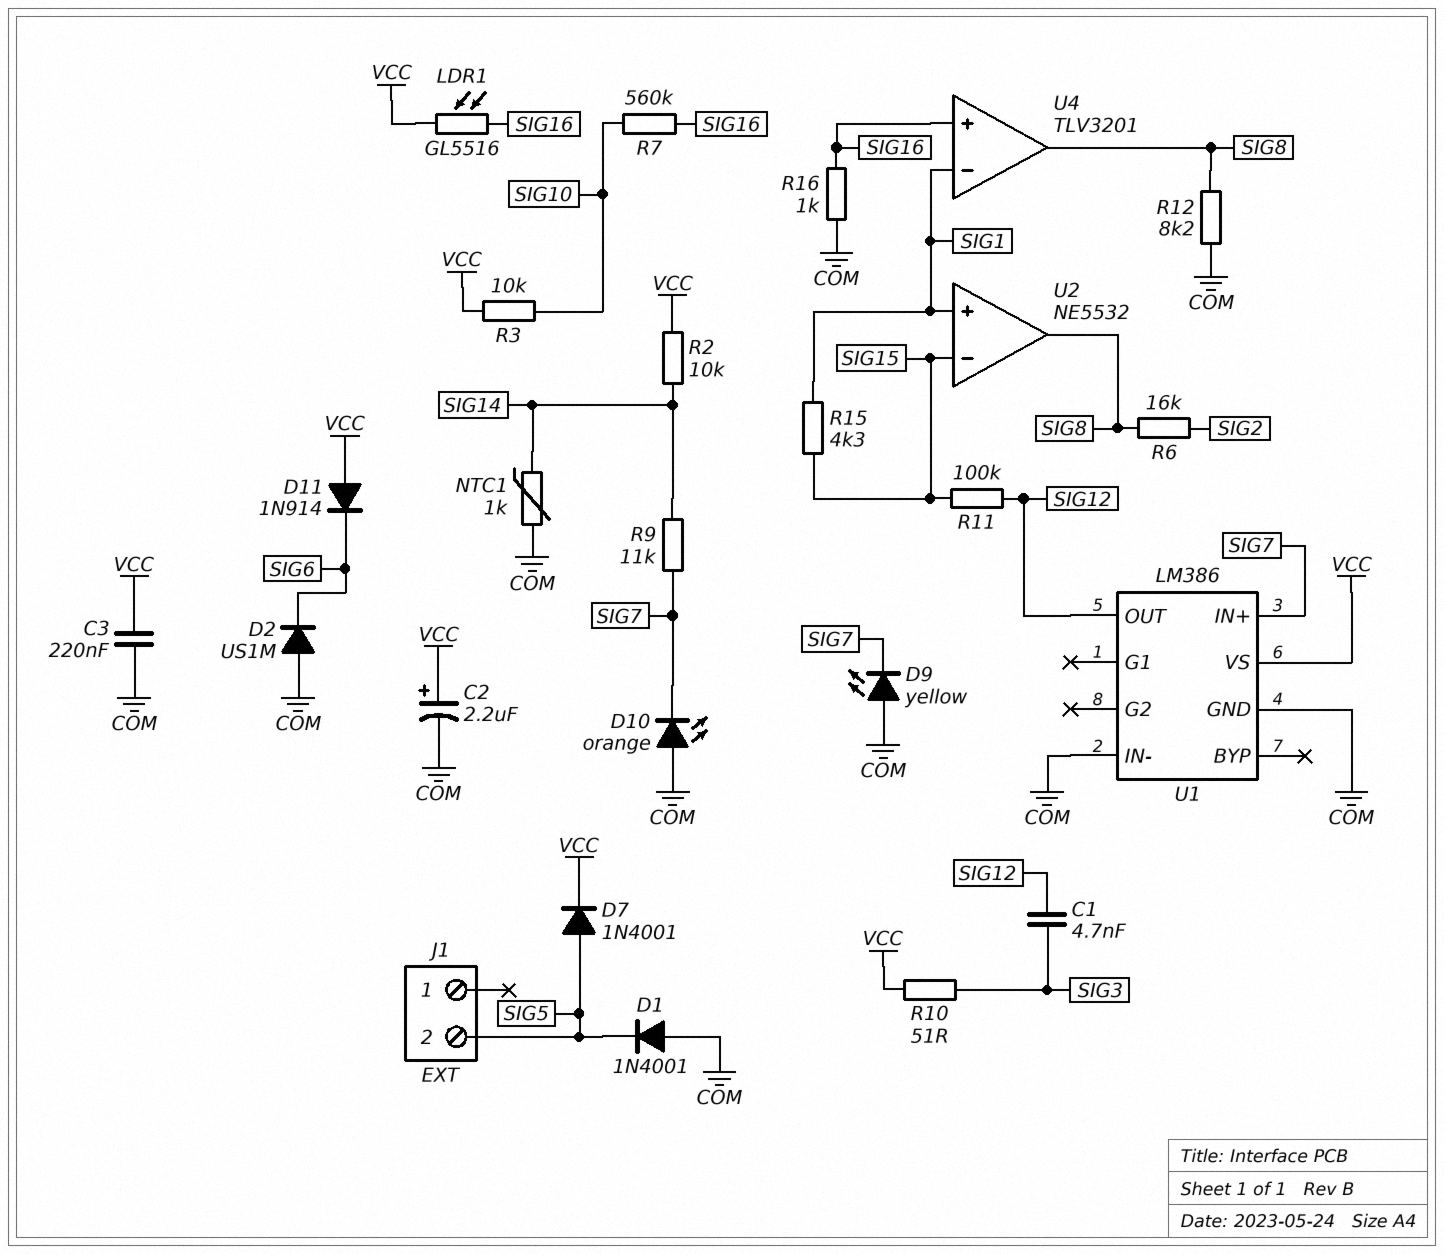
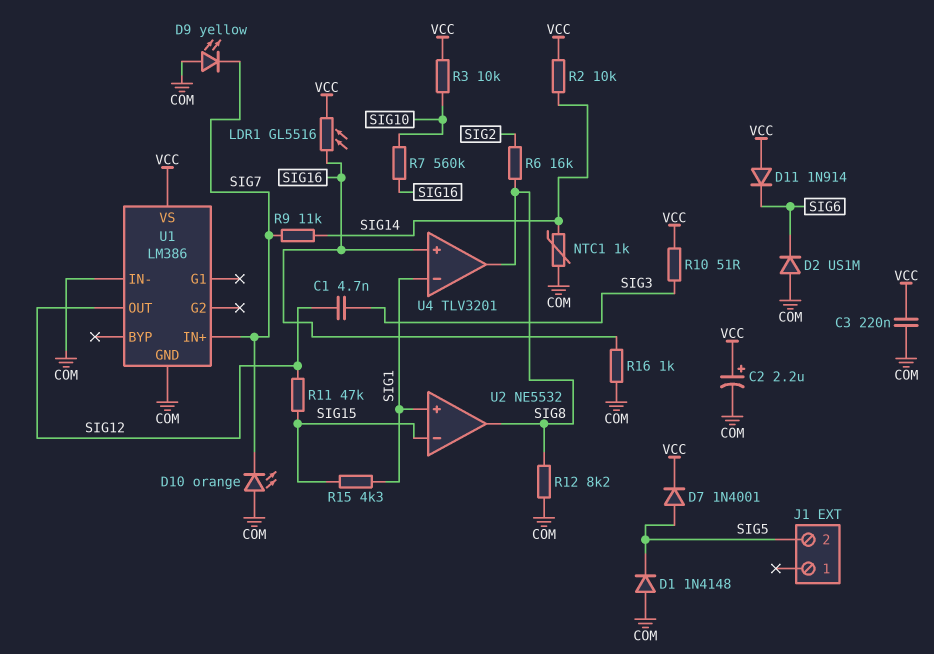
D1: diode 1N4001 (A COM, K SIG5) -> diode 1N4148 (A COM, K SIG5)
R11: 100k (SIG12, SIG15) -> 47k (SIG12, SIG15)

